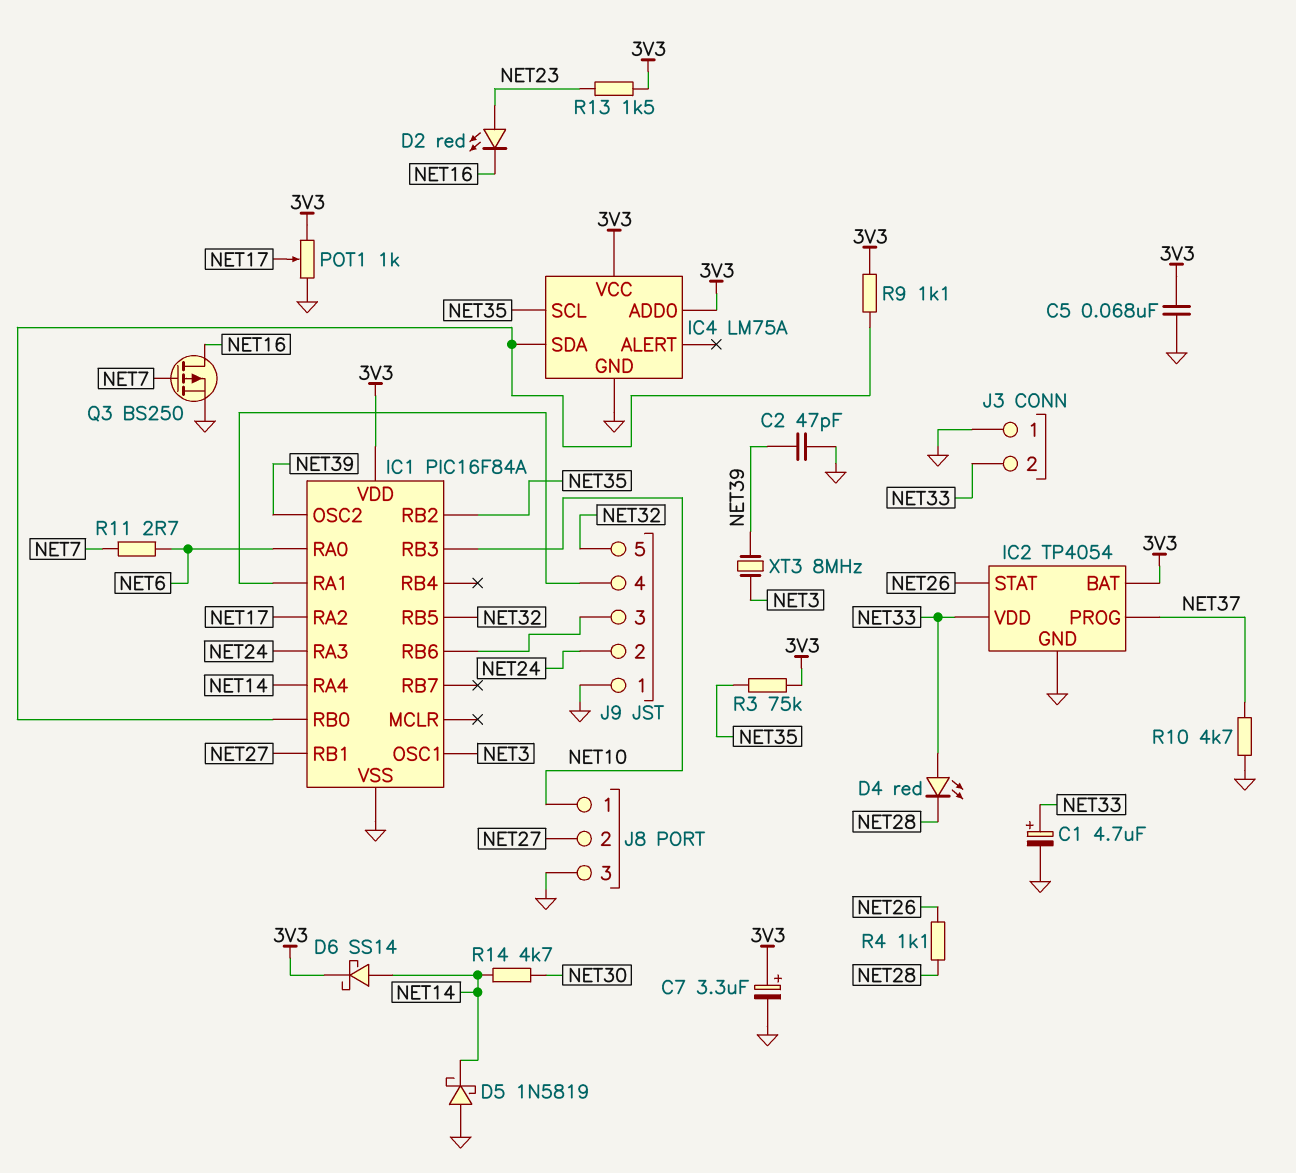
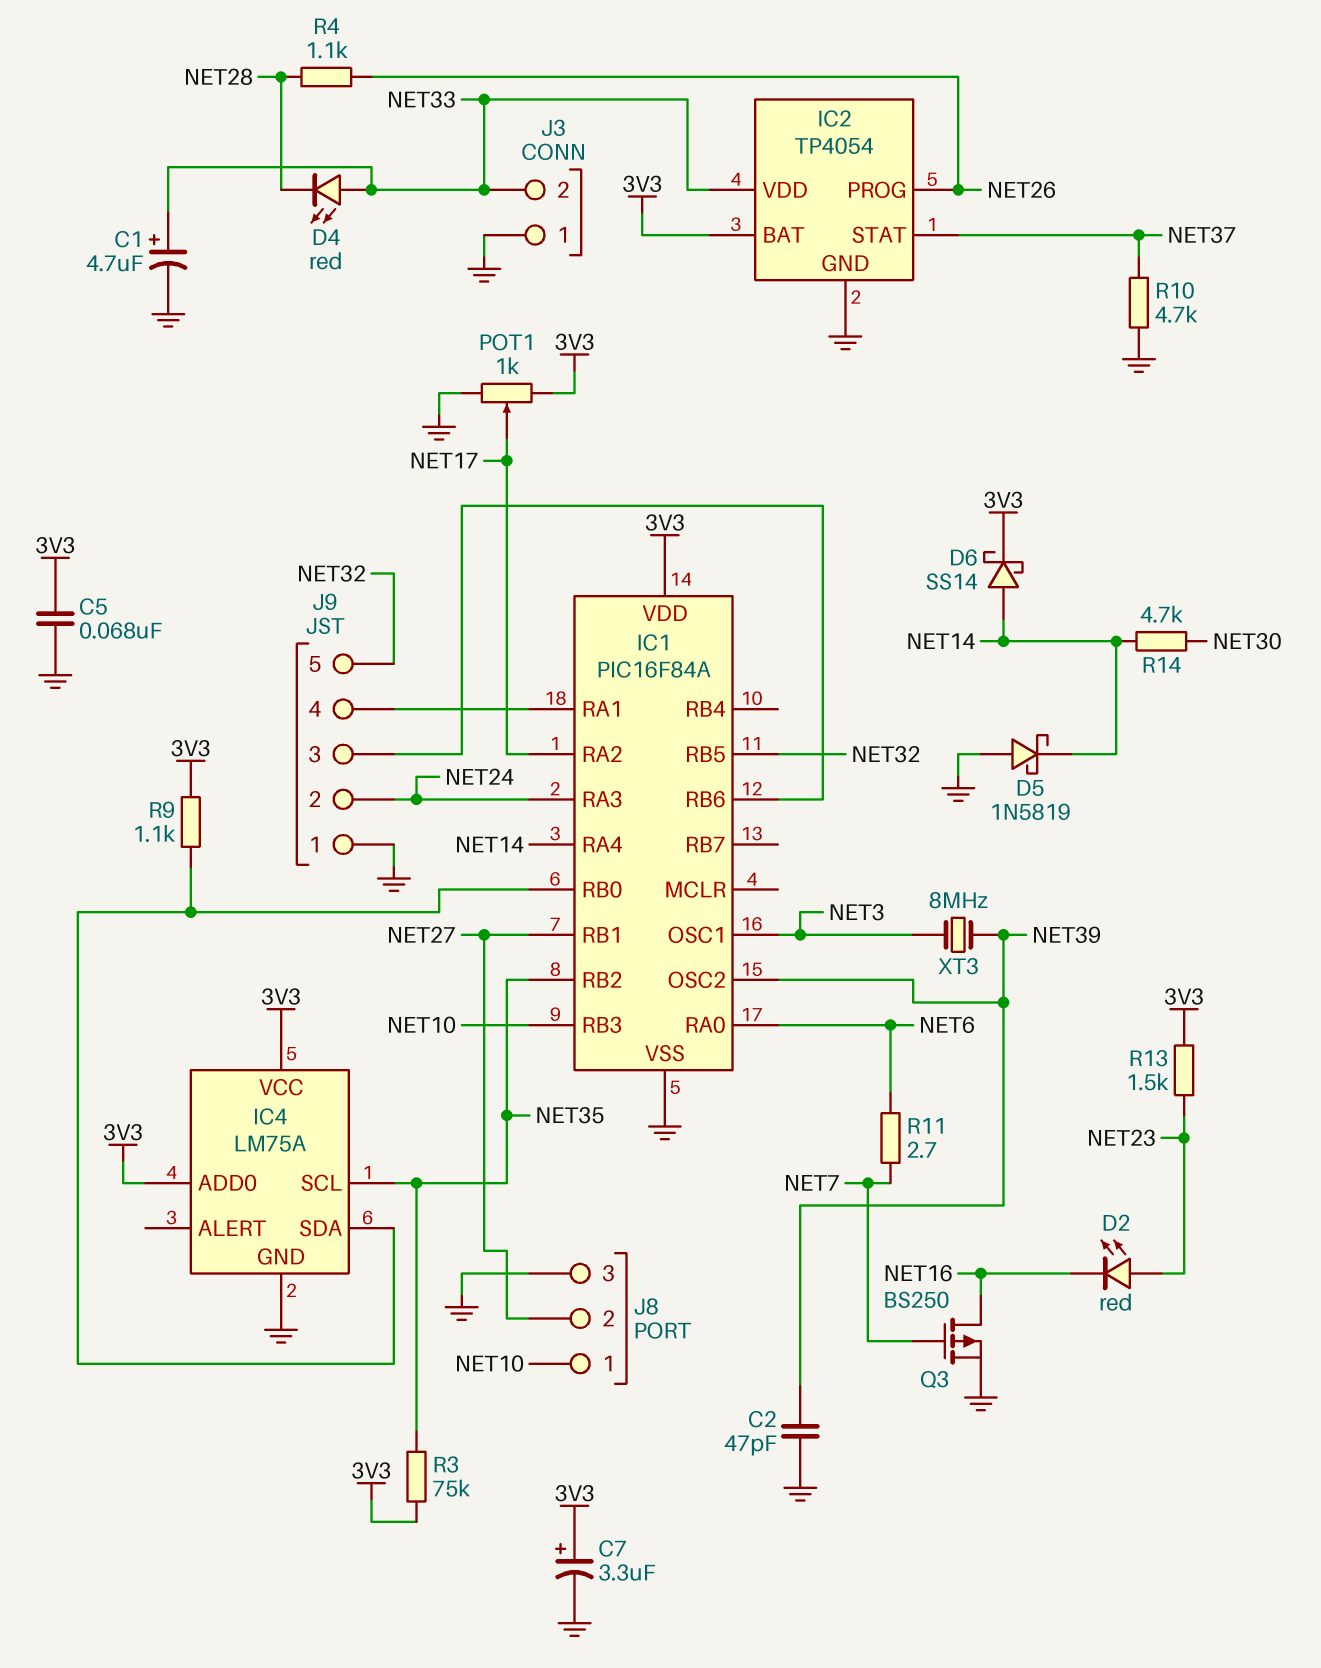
IC2 pin PROG: NET37 -> NET26
IC2 pin STAT: NET26 -> NET37

